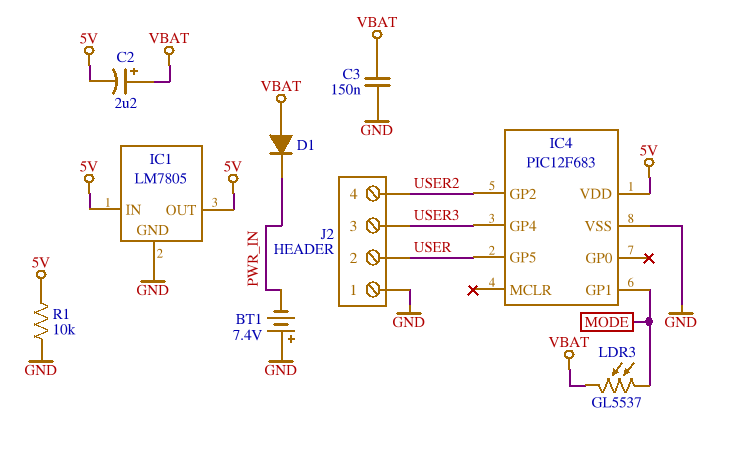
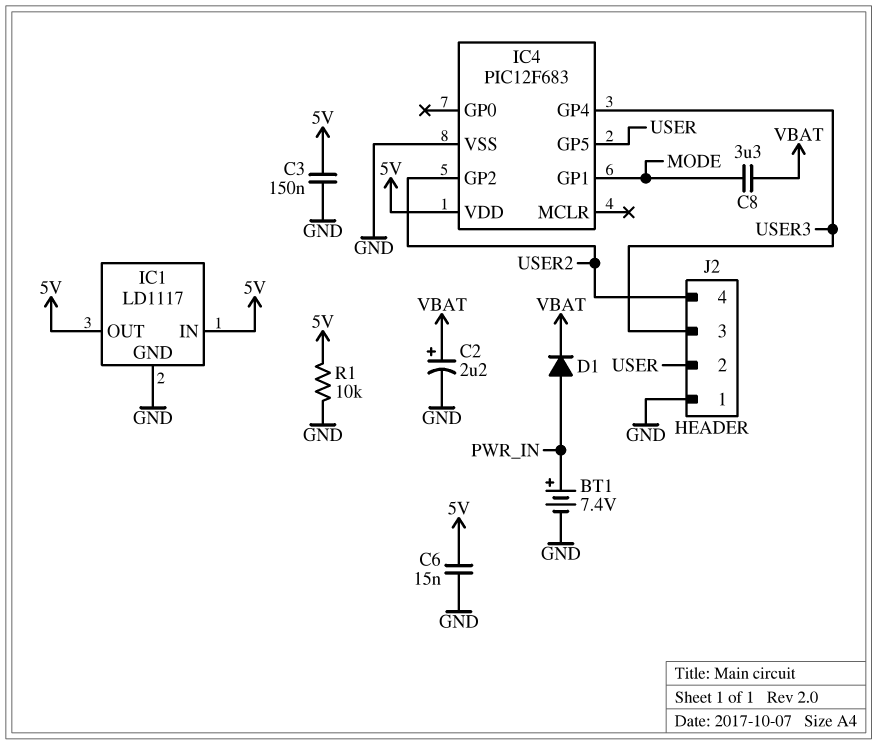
BT1: 7.4V (plus GND, minus PWR_IN) -> 7.4V (plus PWR_IN, minus GND)
C2: 2.2uF (plus VBAT, minus 5V) -> 2.2uF (plus VBAT, minus GND)
C3: 150nF (GND, VBAT) -> 150nF (5V, GND)
C6: none -> 15nF (5V, GND)
C8: none -> 3.3uF (MODE, VBAT)
D1: diode (A VBAT, K PWR_IN) -> diode (A PWR_IN, K VBAT)
IC1: LM7805 -> LD1117
LDR3: GL5537 (MODE, VBAT) -> none

